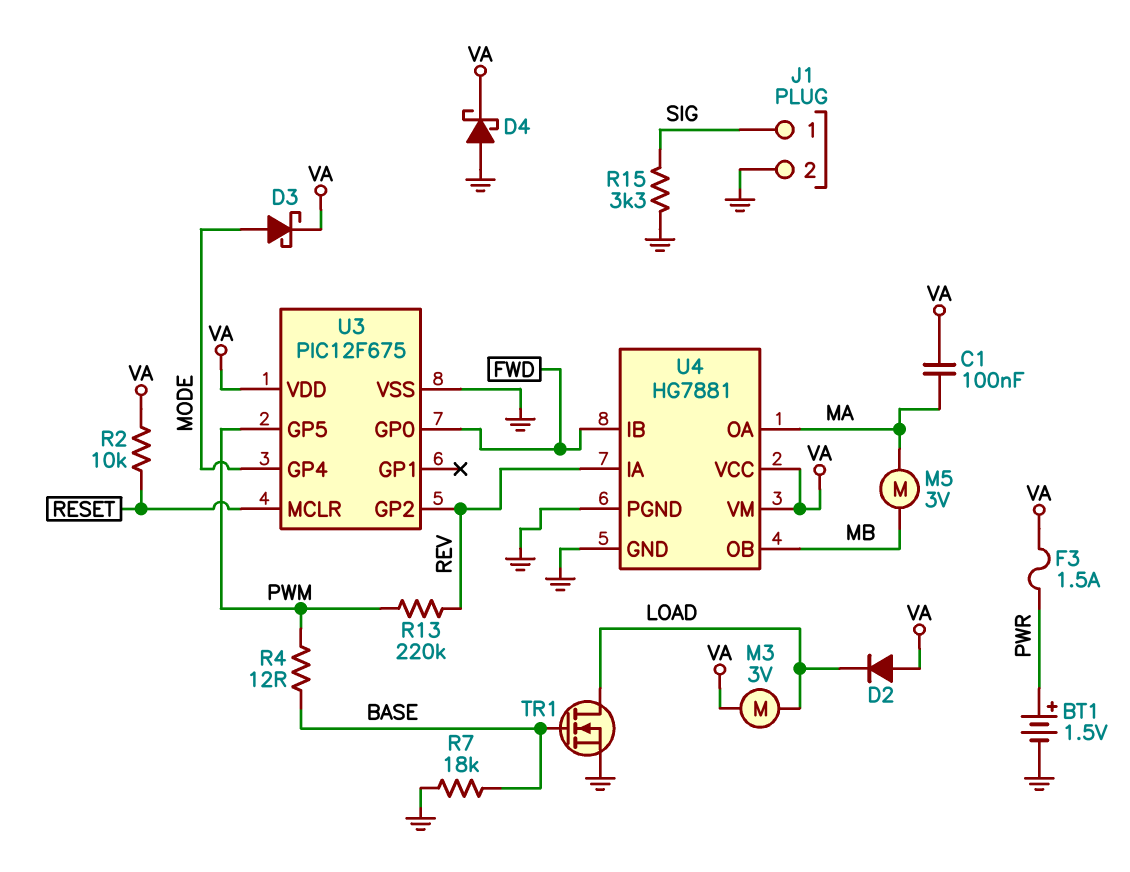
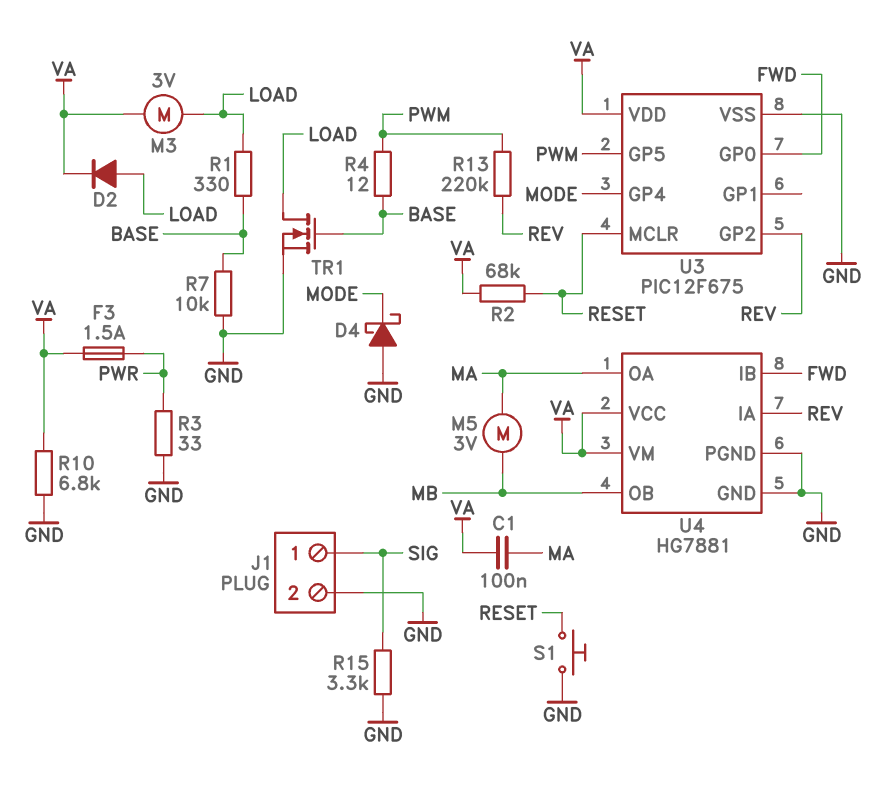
BT1: 1.5V (plus PWR, minus GND) -> none
D2: diode (A VA, K LOAD) -> diode (A LOAD, K VA)
D3: schottky (A MODE, K VA) -> none
D4: schottky (A GND, K VA) -> schottky (A GND, K MODE)
R1: none -> 330 (BASE, LOAD)
R2: 10k (RESET, VA) -> 68k (RESET, VA)
R3: none -> 33 (GND, PWR)
R7: 18k (BASE, GND) -> 10k (BASE, GND)
R10: none -> 6.8k (GND, VA)
S1: none -> button (GND, RESET)

